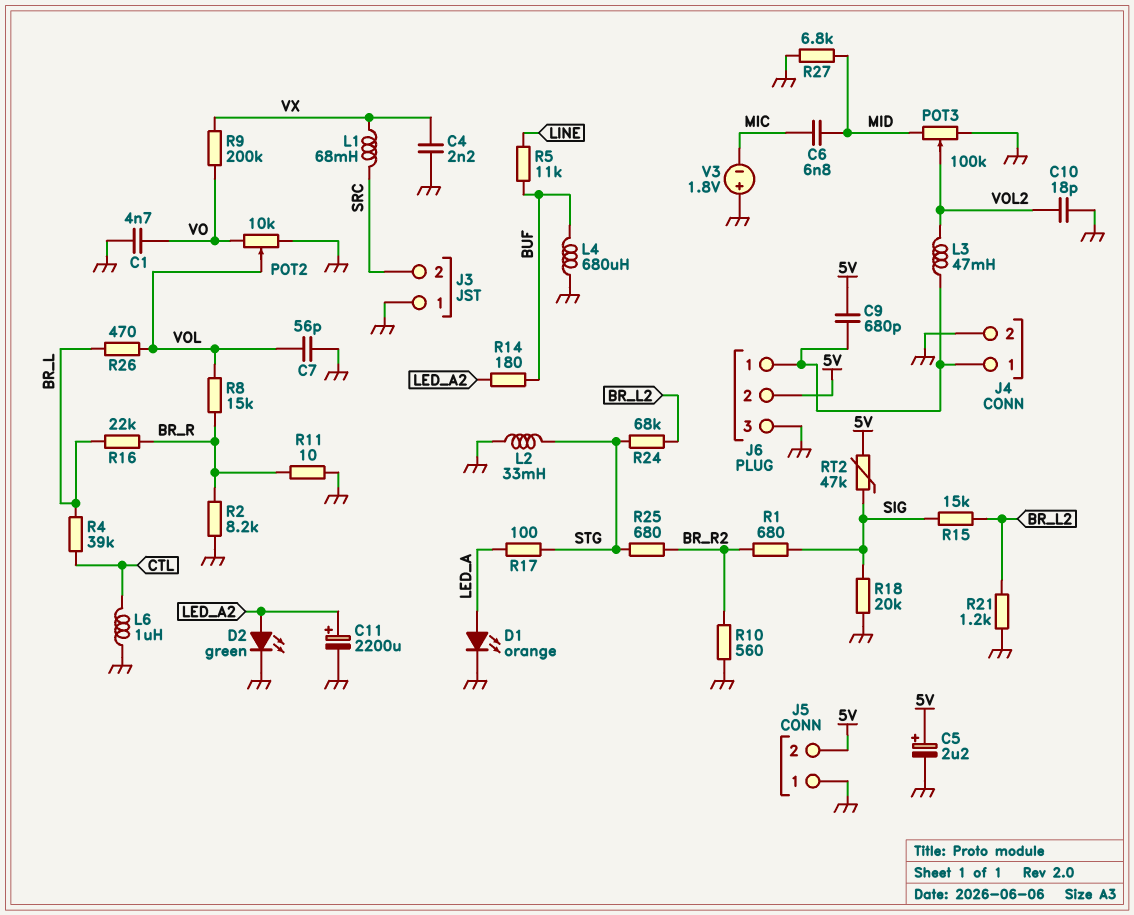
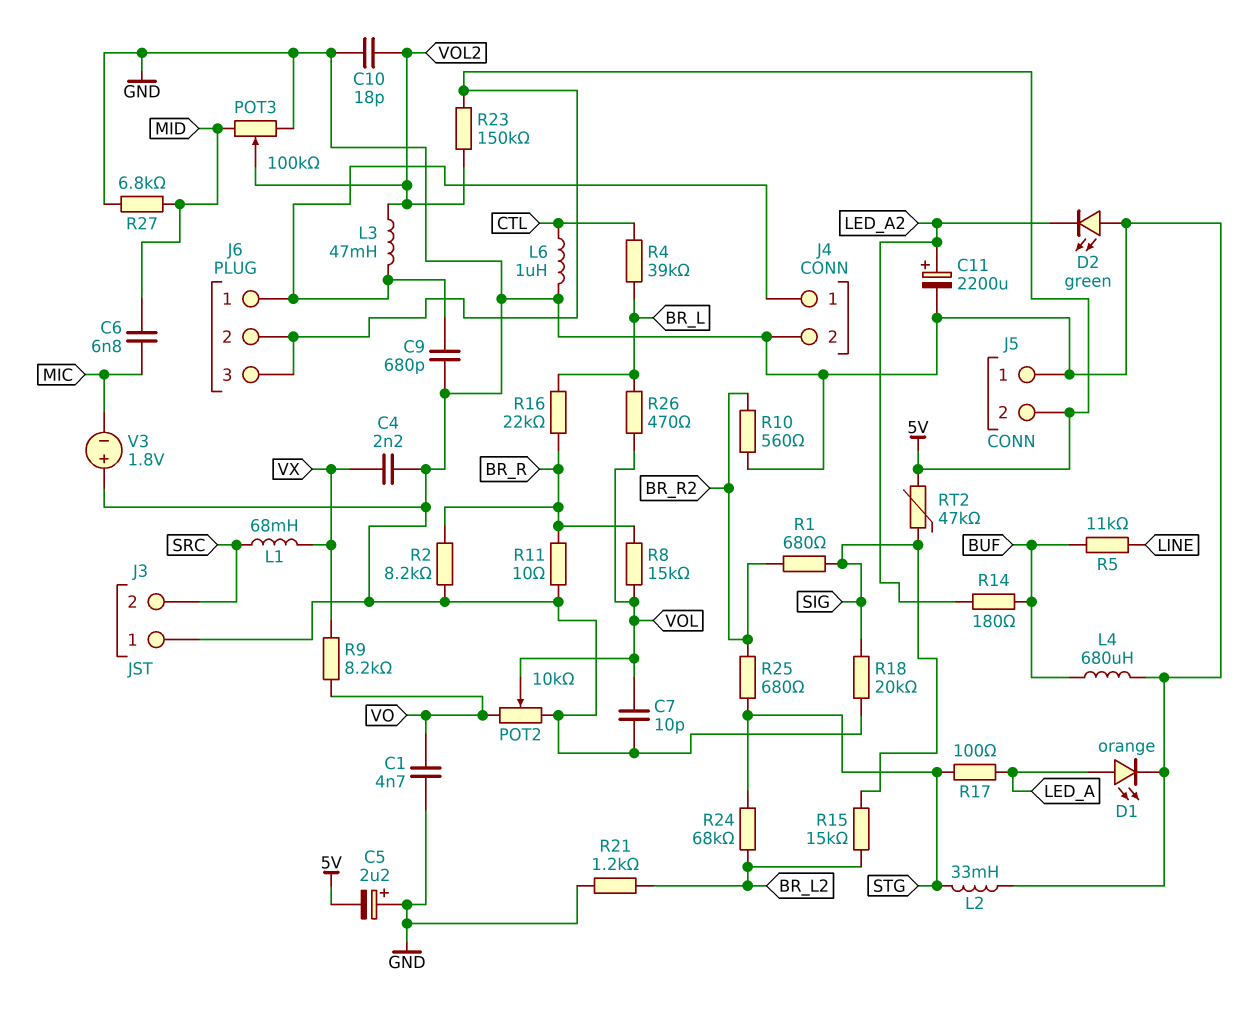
C5: 2.2uF (plus 5V, minus GND) -> 2.2uF (plus GND, minus 5V)
C7: 56pF (GND, VOL) -> 10pF (GND, VOL)
C9: 680pF (5V, J4/1) -> 680pF (GND, J4/1)
D2: LED green (A LED_A2, K GND) -> LED green (A GND, K LED_A2)
J6 pin 3: GND -> 5V
R9: 200k (VO, VX) -> 8.2k (VO, VX)
R23: none -> 150k (5V, VOL2)

